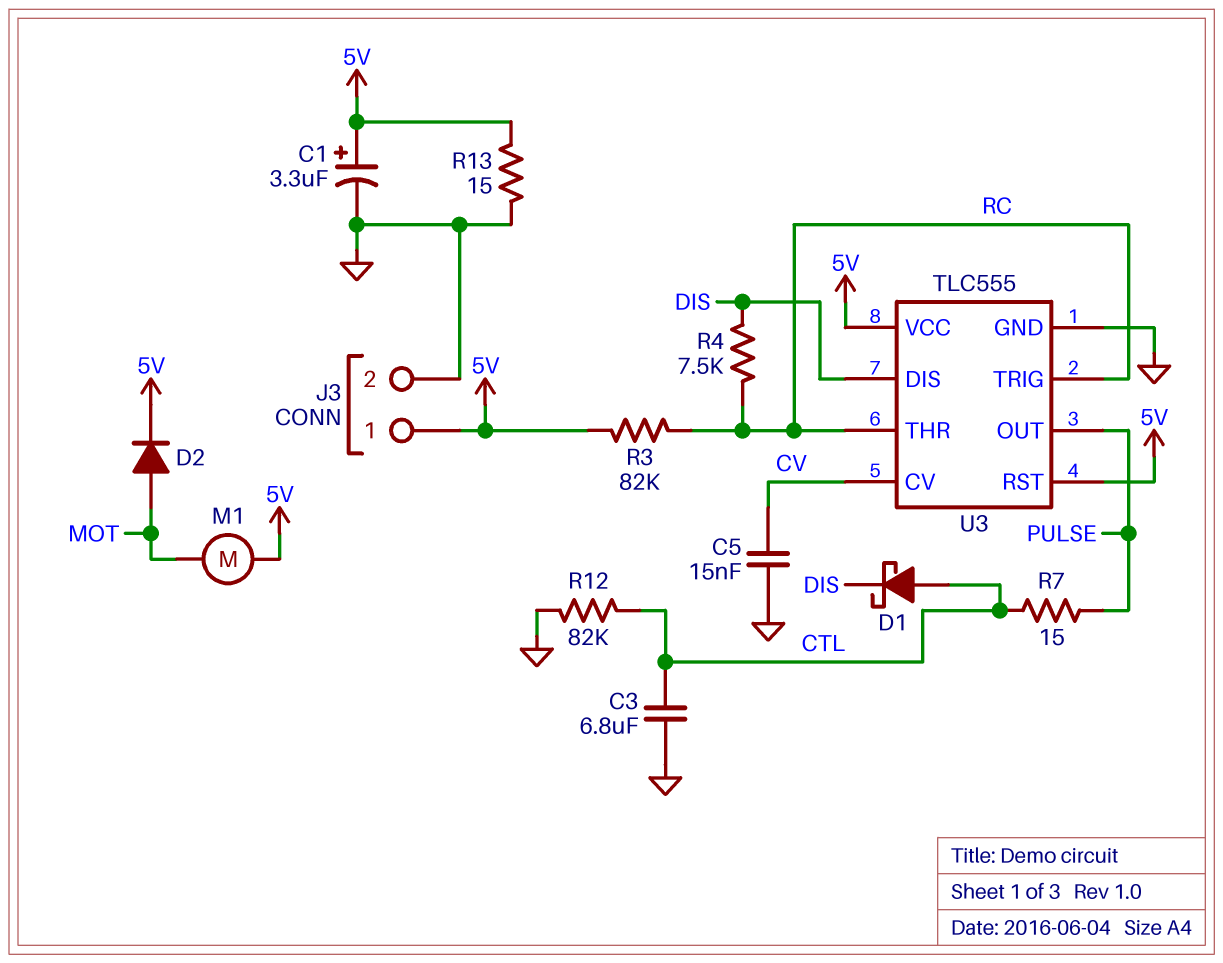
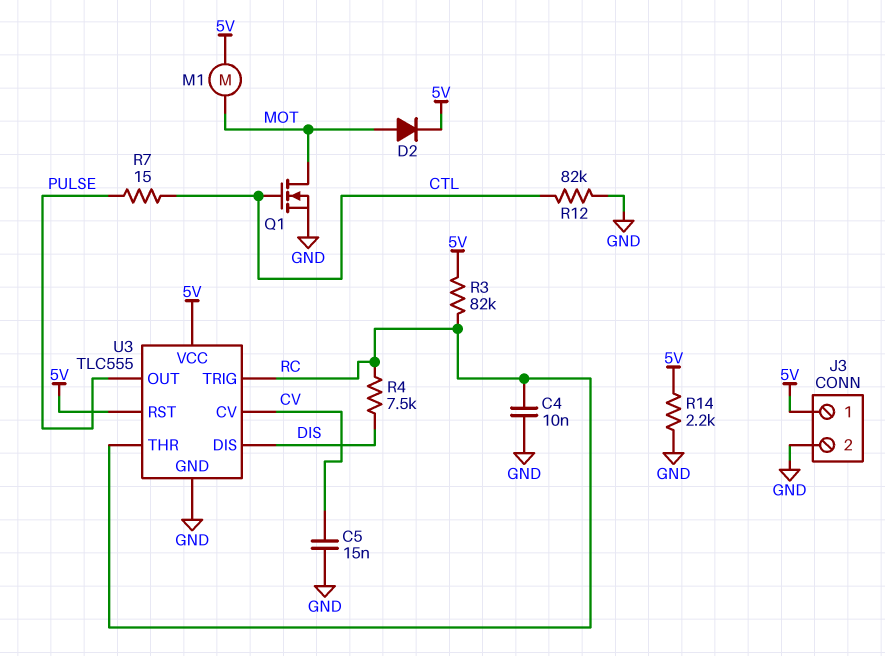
C1: 3.3uF (plus 5V, minus GND) -> none
C3: 6.8uF (CTL, GND) -> none
C4: none -> 10nF (GND, RC)
D1: schottky (A CTL, K DIS) -> none
Q1: none -> NMOS (G CTL, D MOT, S GND)
R13: 15 (5V, GND) -> none
R14: none -> 2.2k (5V, GND)

